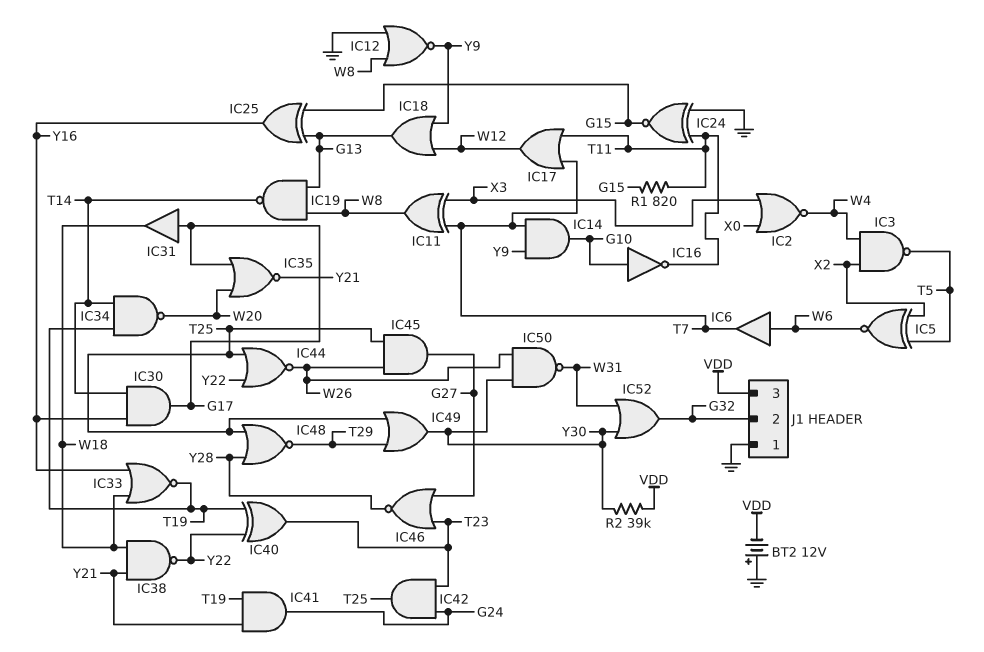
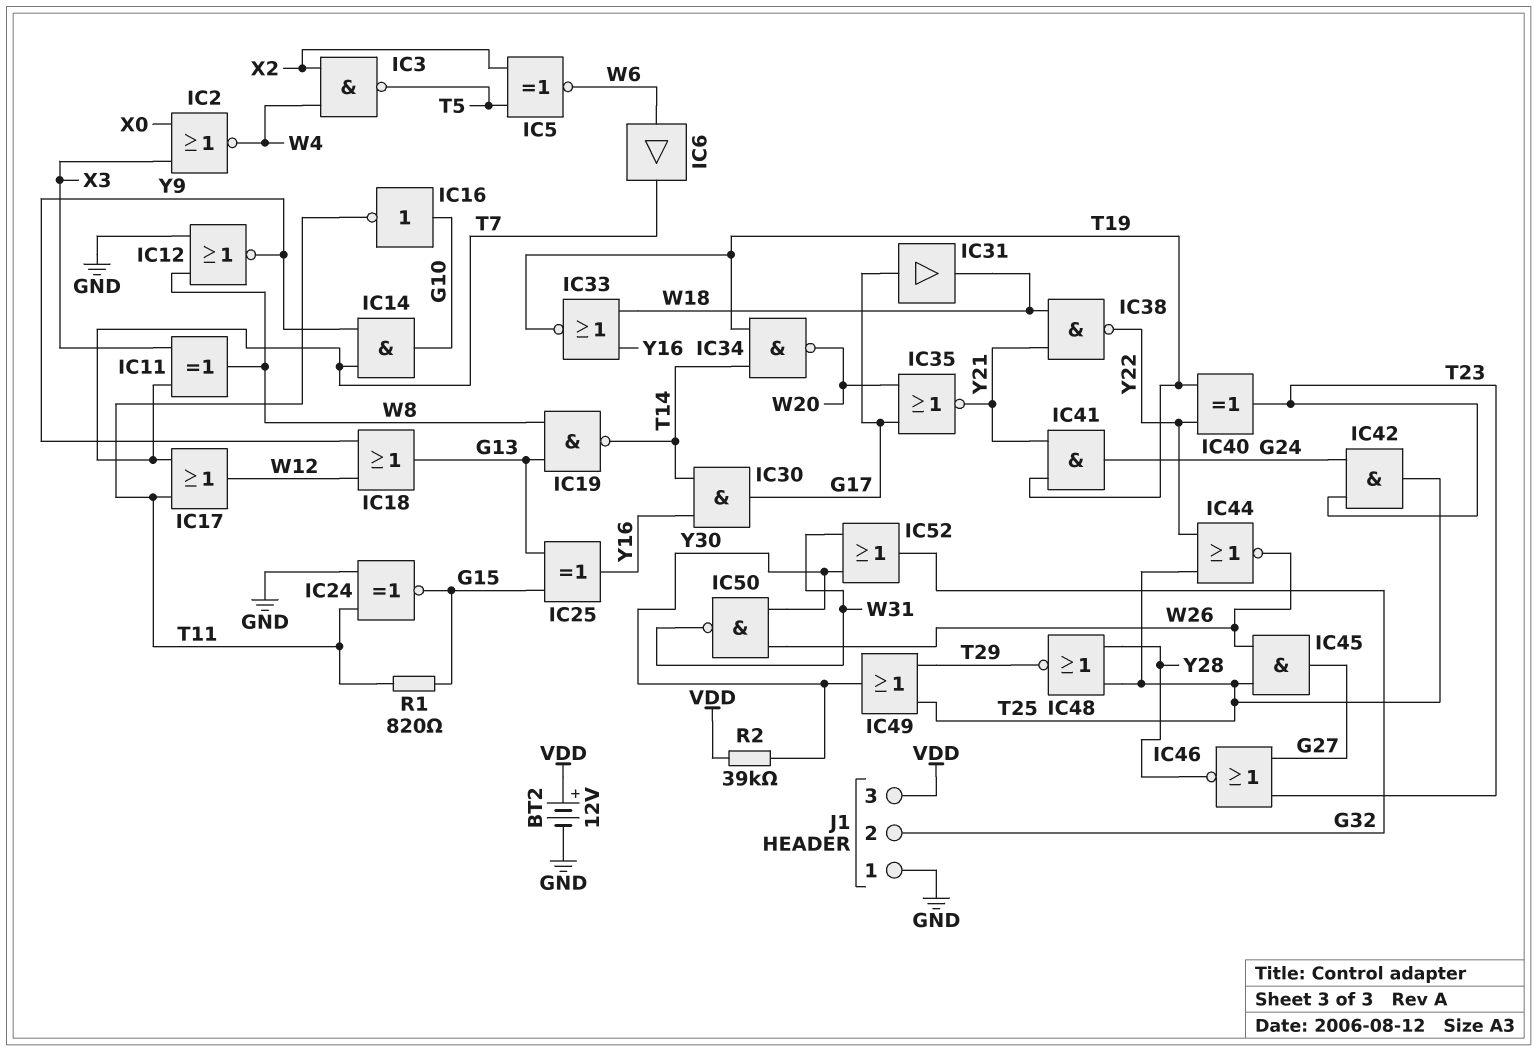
BT2: 12V (plus GND, minus VDD) -> 12V (plus VDD, minus GND)

